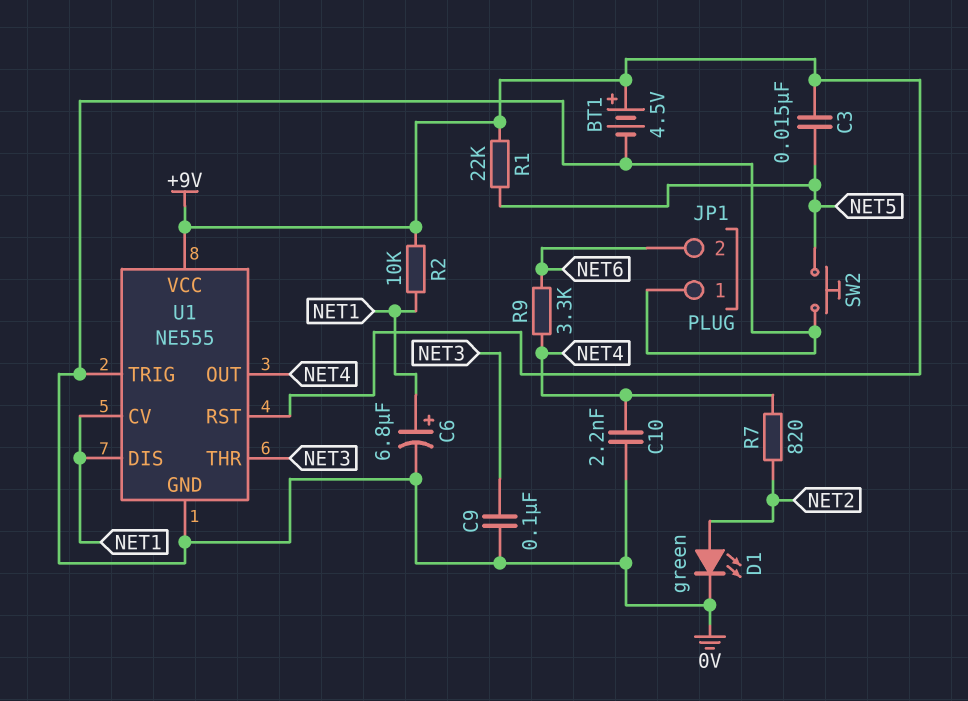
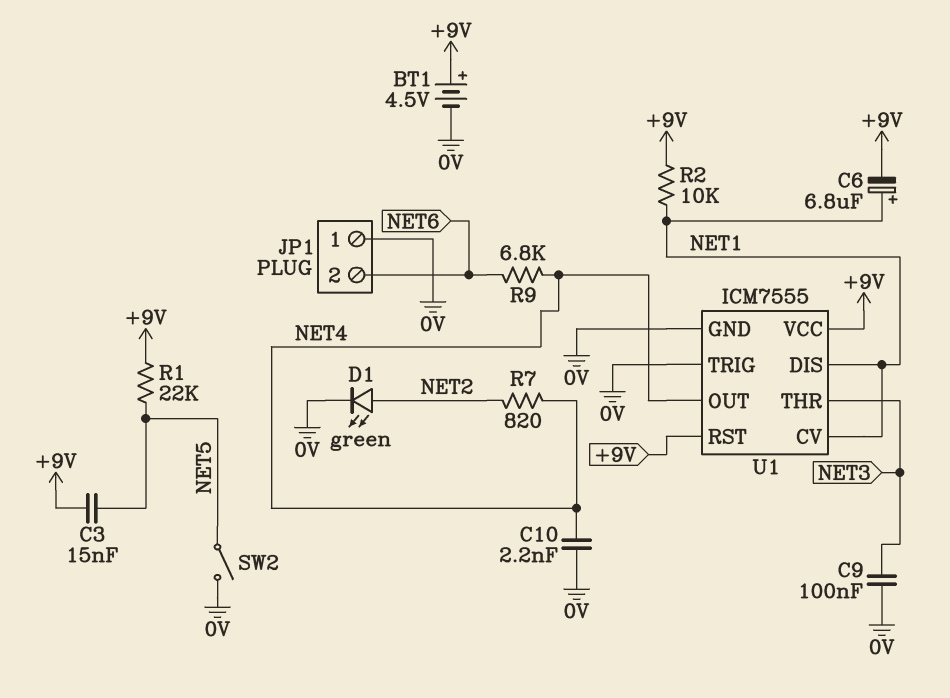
C6: 6.8uF (plus NET1, minus 0V) -> 6.8uF (plus NET1, minus +9V)
R9: 3.3k (NET4, NET6) -> 6.8k (NET4, NET6)
SW2: button (0V, NET5) -> switch (0V, NET5)
U1: NE555 -> ICM7555

